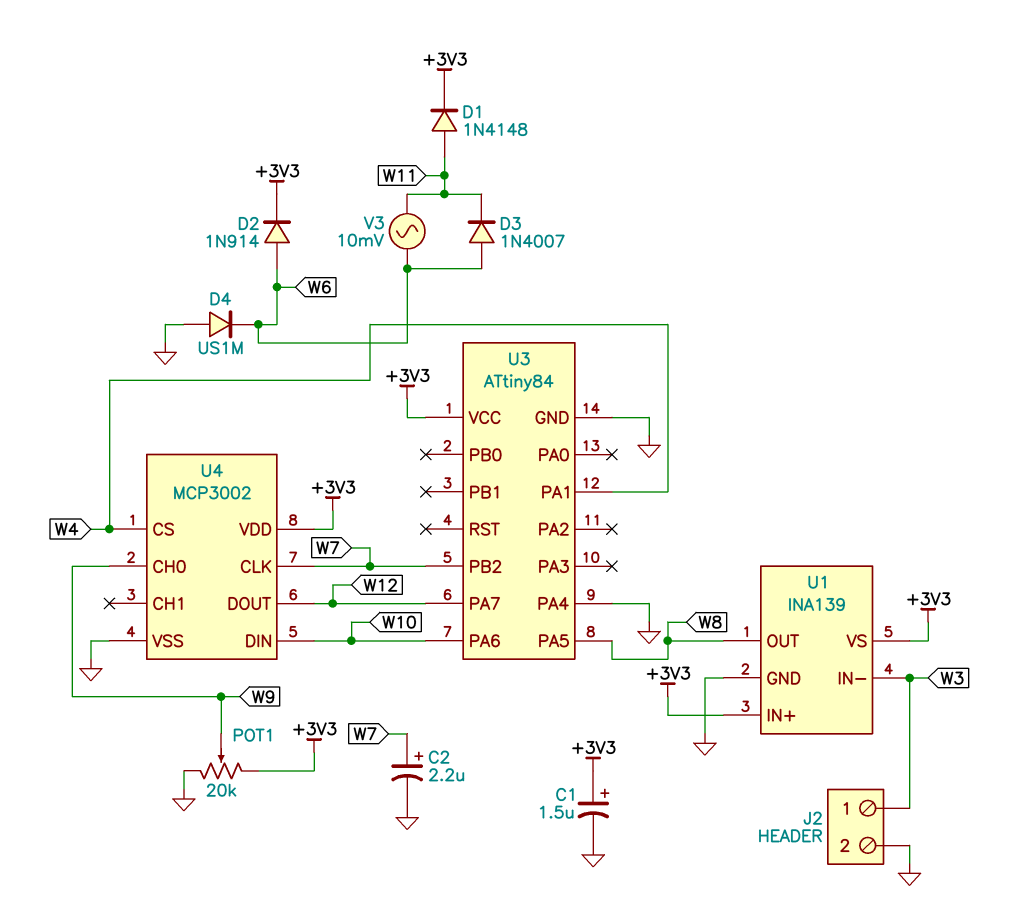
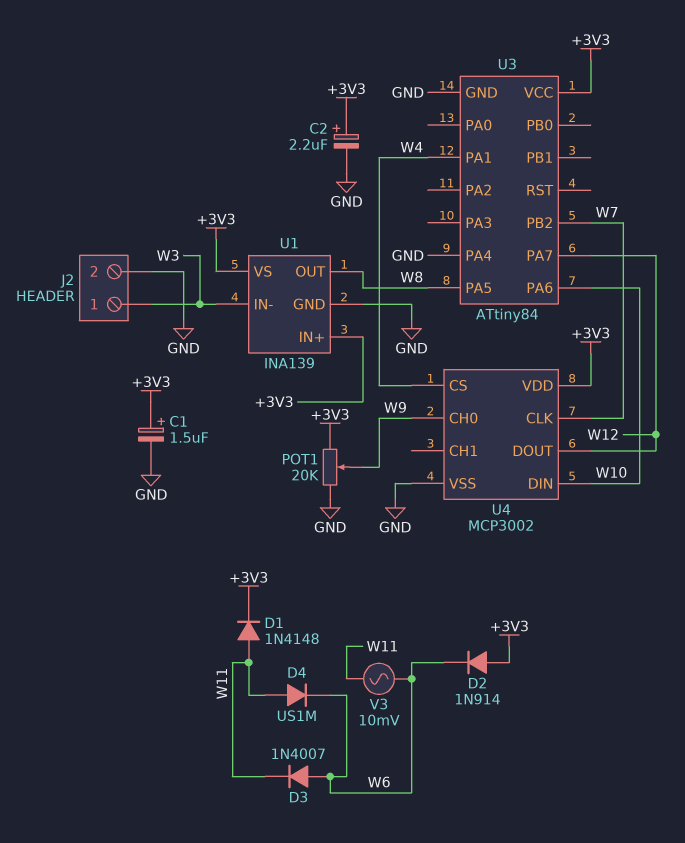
C2: 2.2uF (plus W7, minus GND) -> 2.2uF (plus +3V3, minus GND)
D2: diode 1N914 (A W6, K +3V3) -> diode 1N914 (A +3V3, K W6)
D4: diode US1M (A GND, K W6) -> diode US1M (A W11, K W6)

